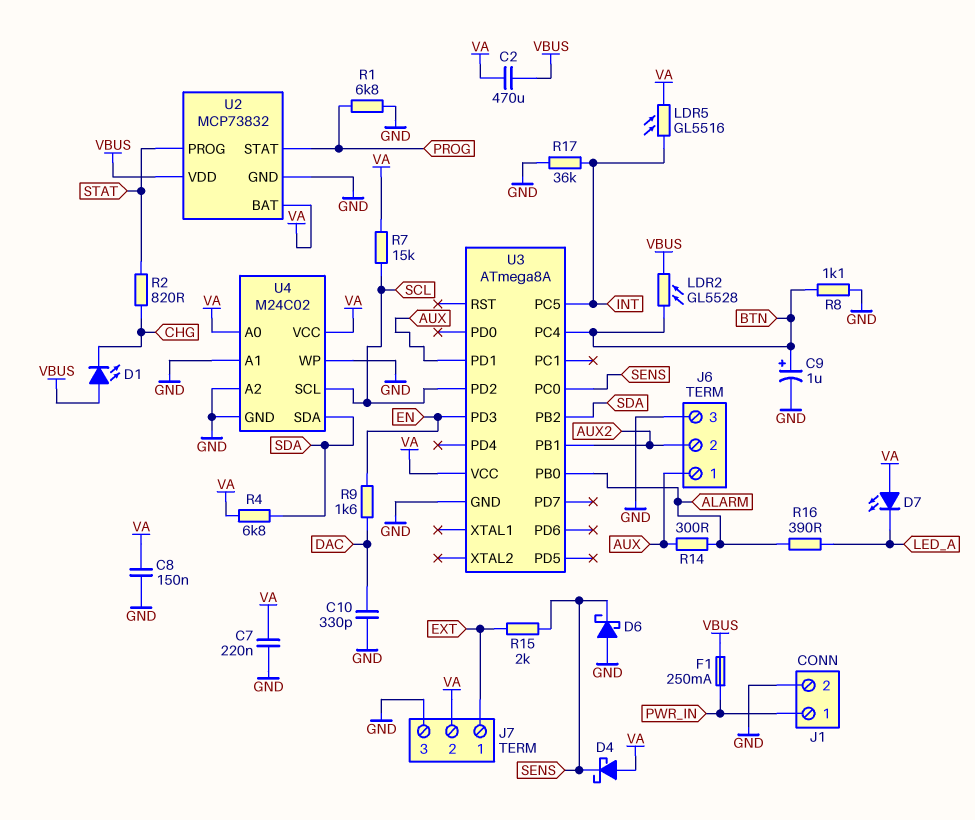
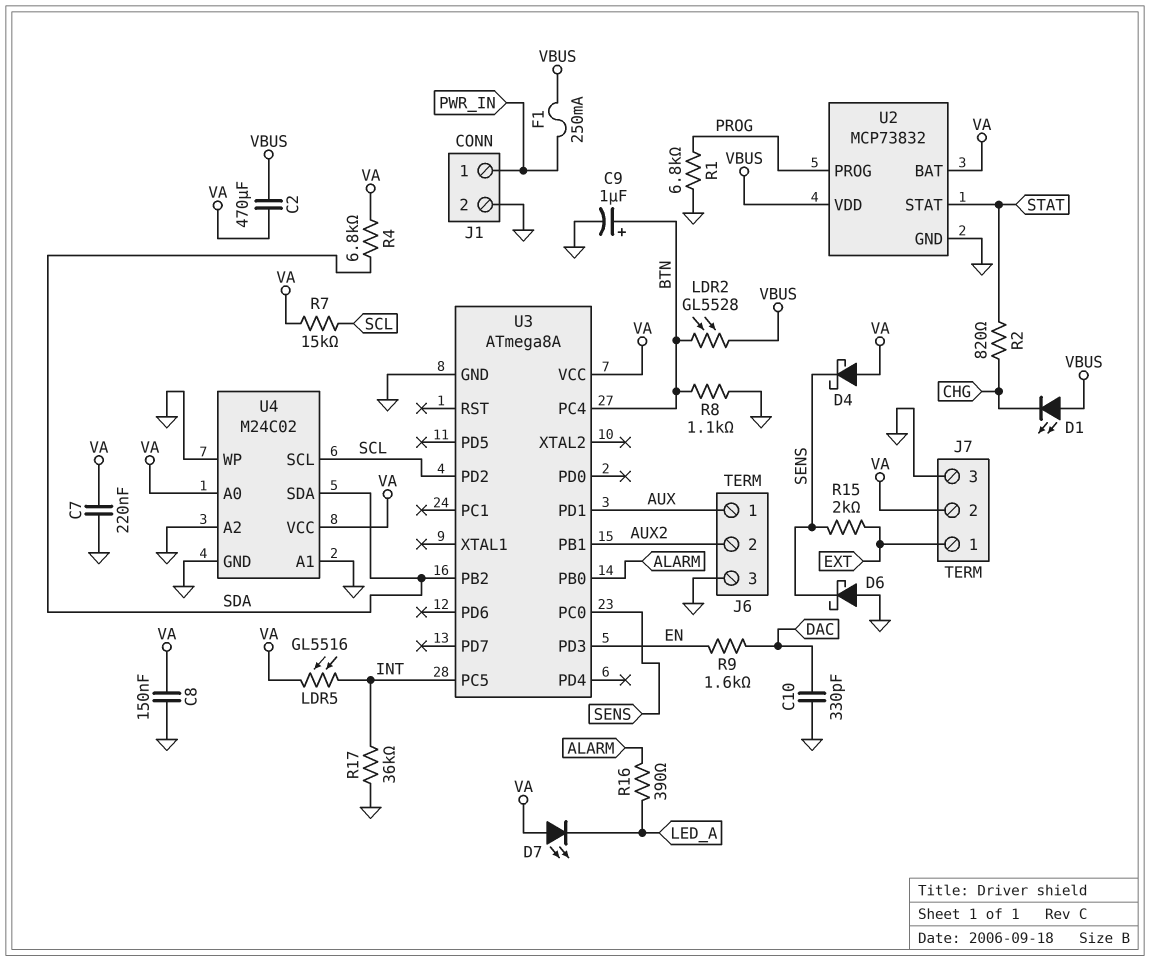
R14: 300 (ALARM, AUX) -> none
U2 pin PROG: STAT -> PROG
U2 pin STAT: PROG -> STAT

